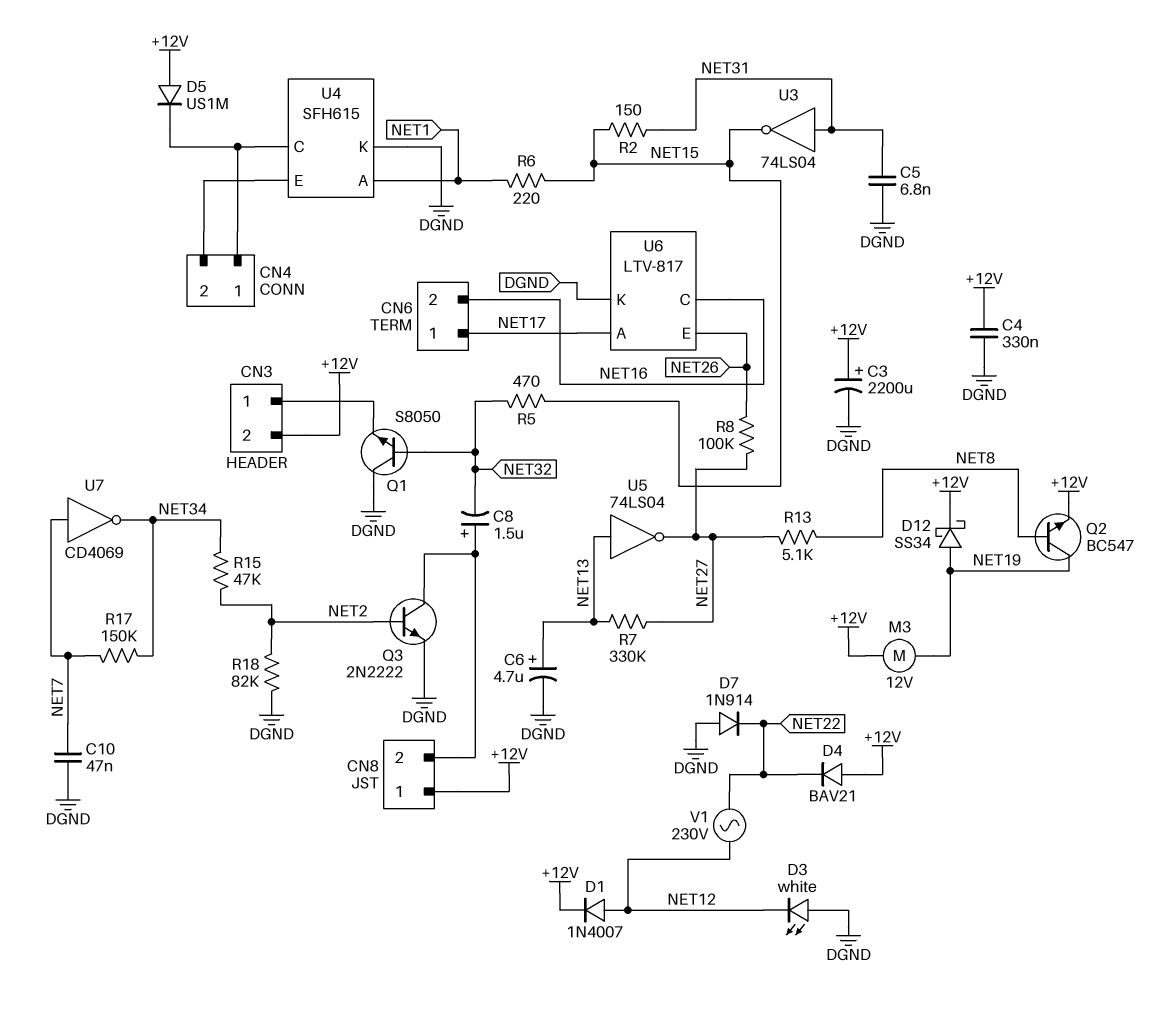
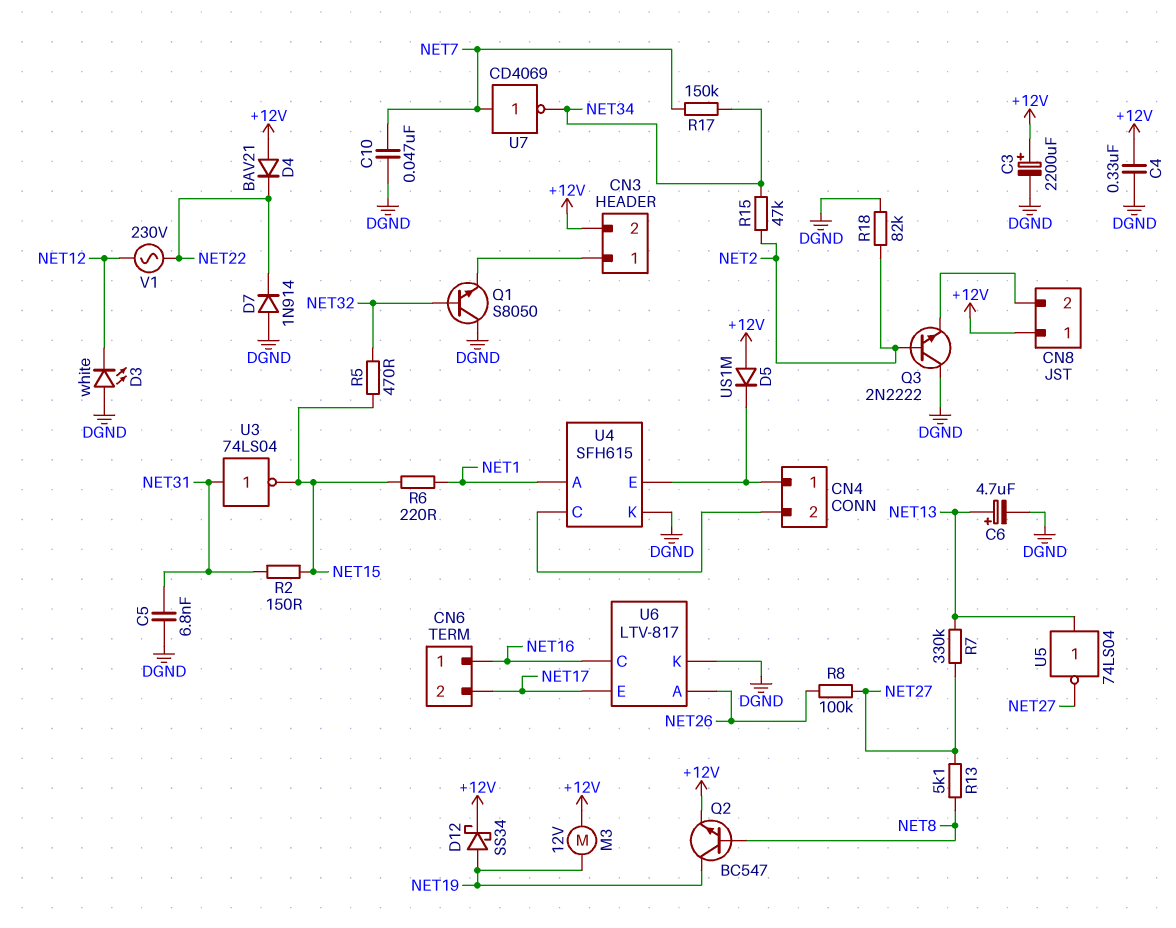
C8: 1.5uF (plus CN8/2, minus NET32) -> none
CN6 pin 1: NET17 -> NET16
CN6 pin 2: NET16 -> NET17
D1: diode 1N4007 (A NET12, K +12V) -> none
Q3: NPN 2N2222 (B NET2, C CN8/2, E DGND) -> NPN 2N2222 (B NET2, C DGND, E CN8/2)
U4 pin C: CN4/1 -> CN4/2
U4 pin E: CN4/2 -> CN4/1
U6 pin A: NET17 -> NET26
U6 pin E: NET26 -> NET17

